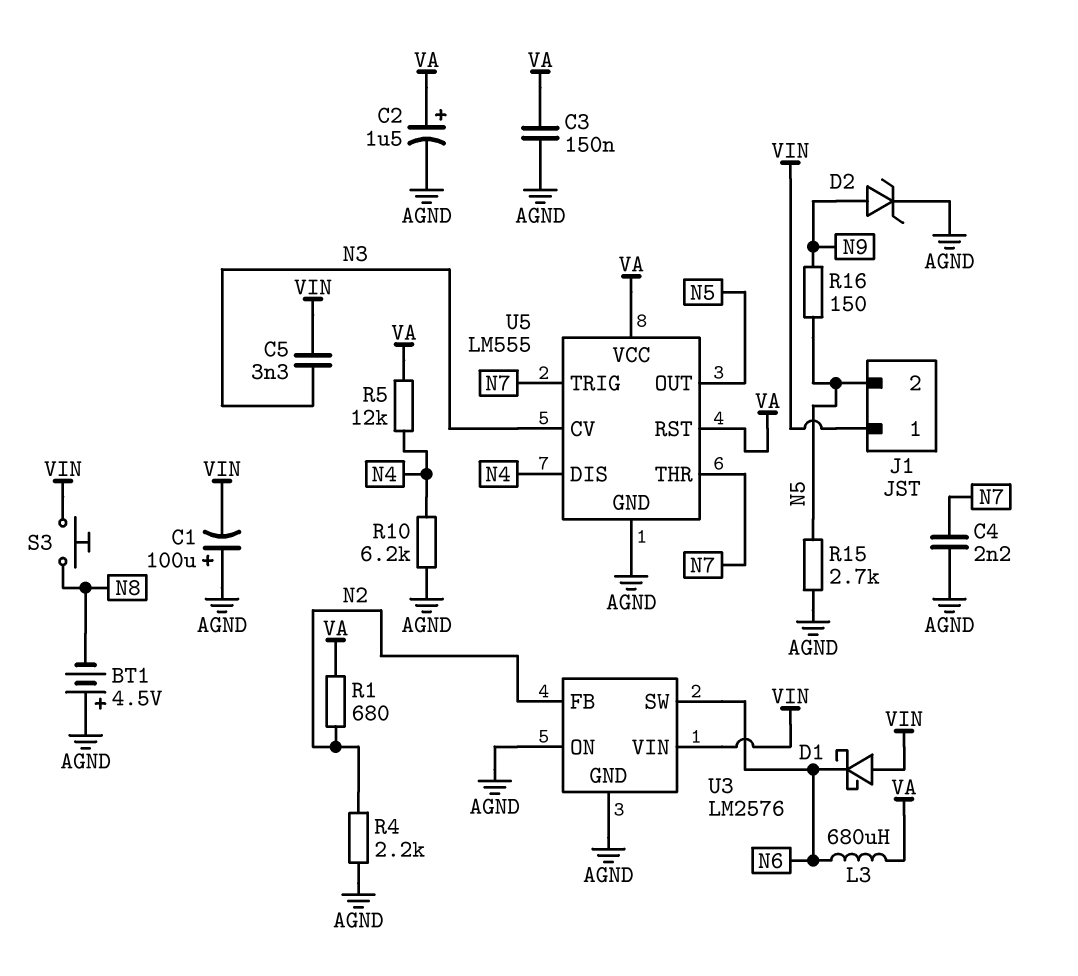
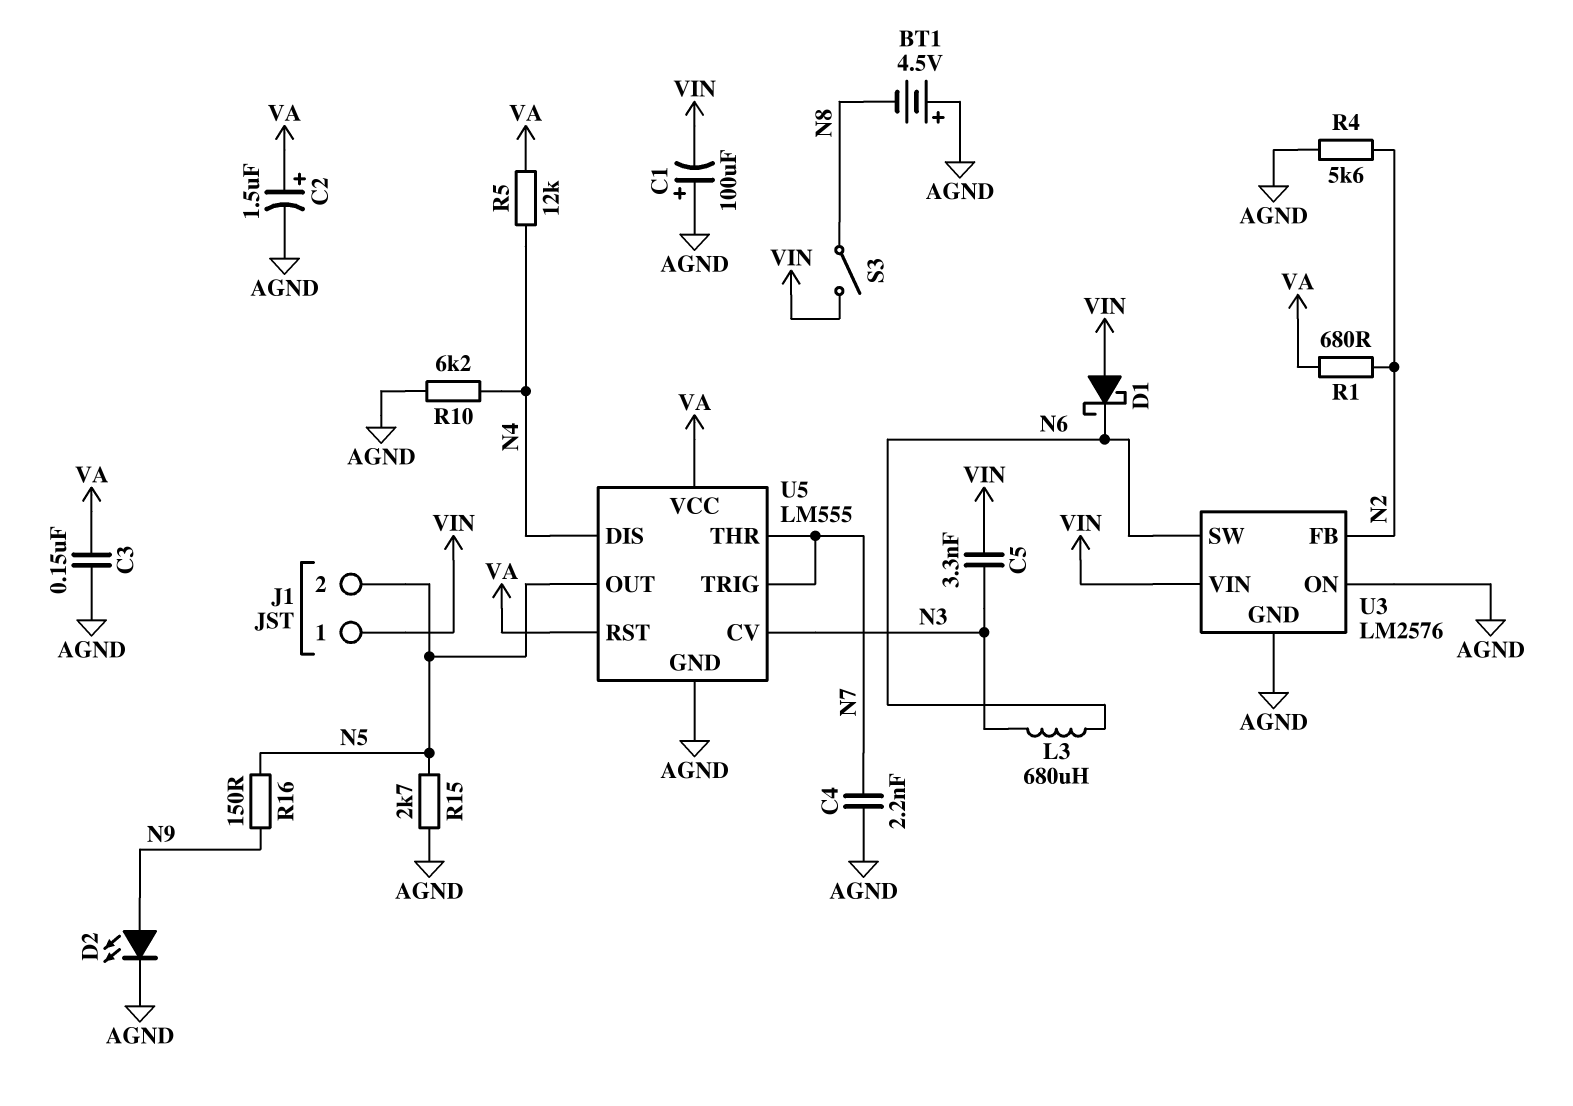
D2: zener (A N9, K AGND) -> LED (A N9, K AGND)
L3: 680uH (N6, VA) -> 680uH (N3, N6)
R4: 2.2k (AGND, N2) -> 5.6k (AGND, N2)
S3: button (N8, VIN) -> switch (N8, VIN)

